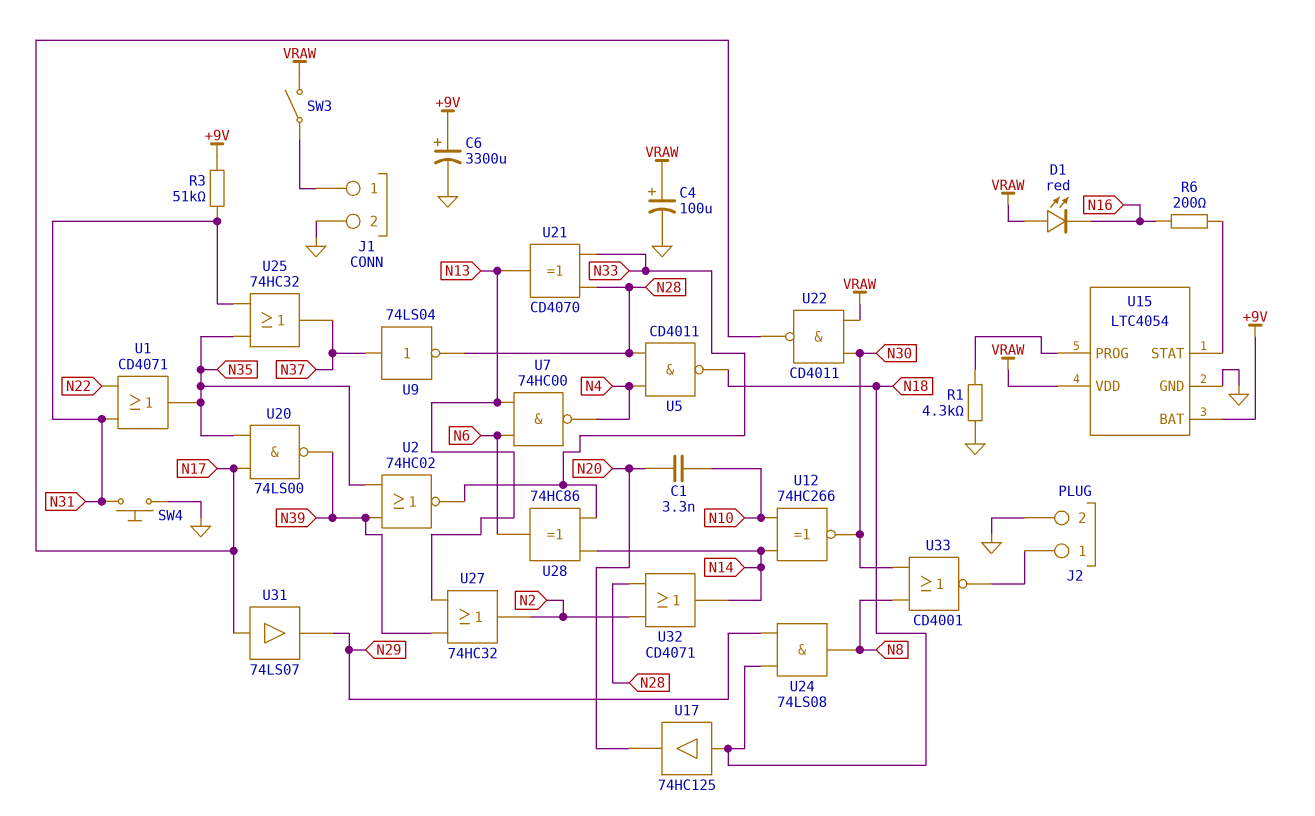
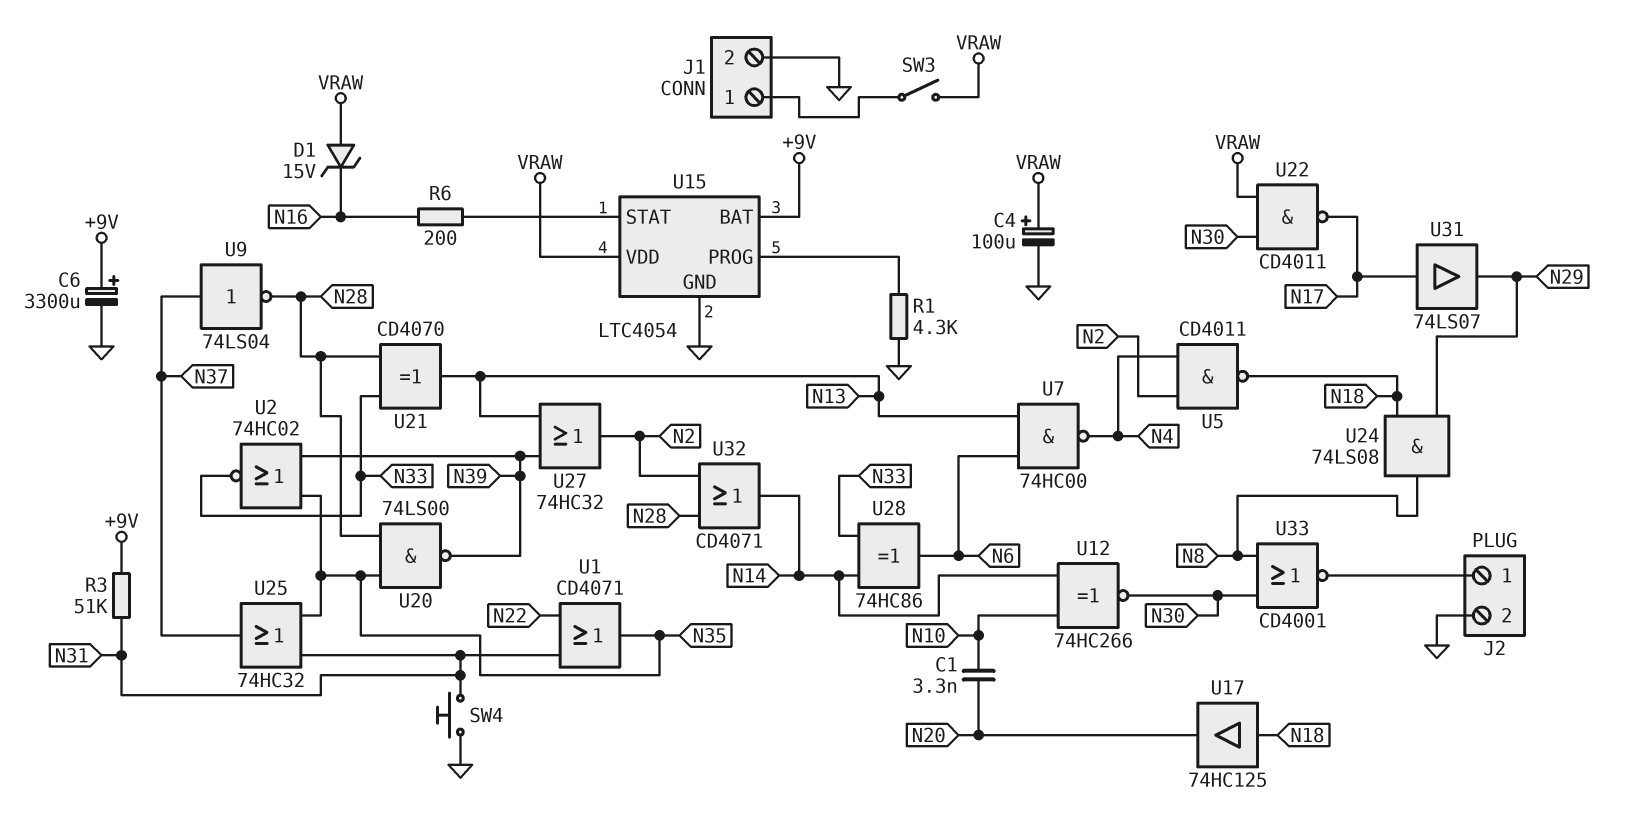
D1: LED red (A VRAW, K N16) -> zener 15V (A VRAW, K N16)
U5: NAND CD4011 (in N4, in N28, out N18) -> NAND CD4011 (in N2, in N4, out N18)
U20: NAND 74LS00 (in N17, in N35, out N39) -> NAND 74LS00 (in N28, in N35, out N39)

